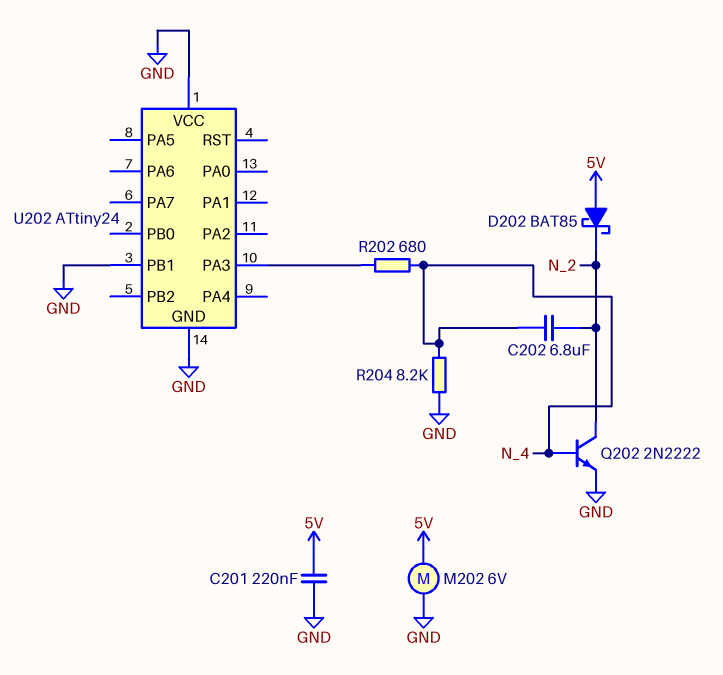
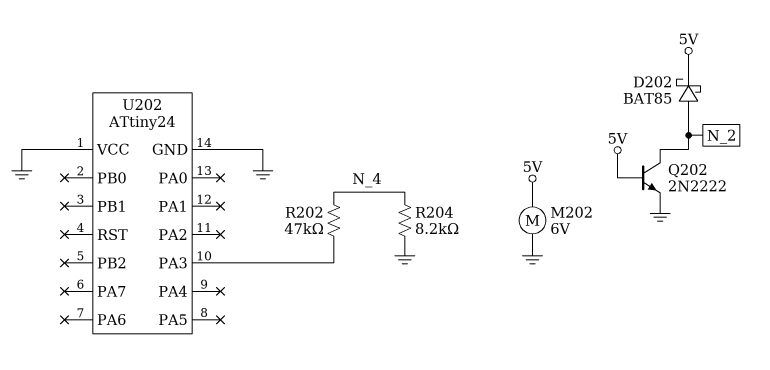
C201: 220nF (5V, GND) -> none
C202: 6.8uF (N_2, N_4) -> none
D202: schottky BAT85 (A 5V, K N_2) -> schottky BAT85 (A N_2, K 5V)
Q202: NPN 2N2222 (B N_4, C N_2, E GND) -> NPN 2N2222 (B 5V, C N_2, E GND)
R202: 680 (N_4, U202/PA3) -> 47k (N_4, U202/PA3)
U202 pin PB1: GND -> none

